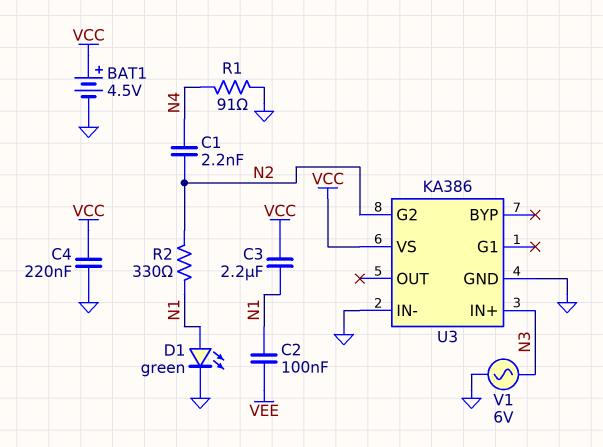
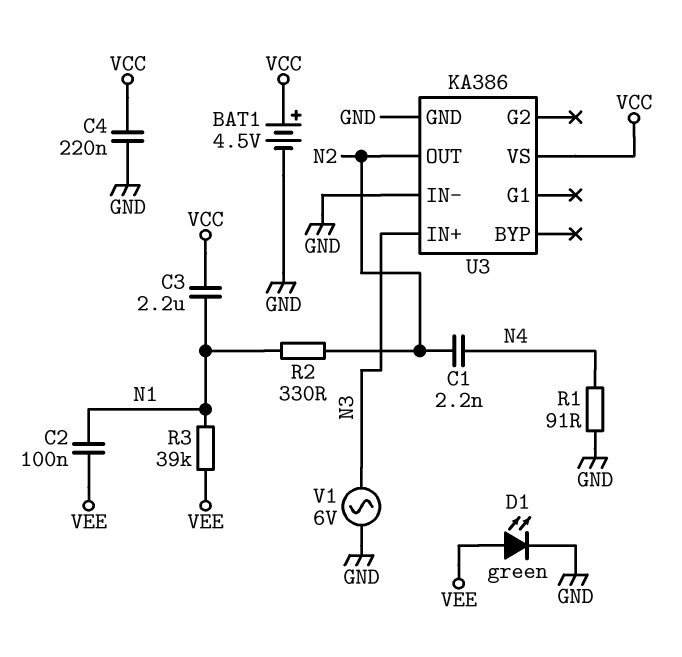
D1: LED green (A N1, K GND) -> LED green (A VEE, K GND)
R3: none -> 39k (N1, VEE)
U3 pin G2: N2 -> none
U3 pin OUT: none -> N2

